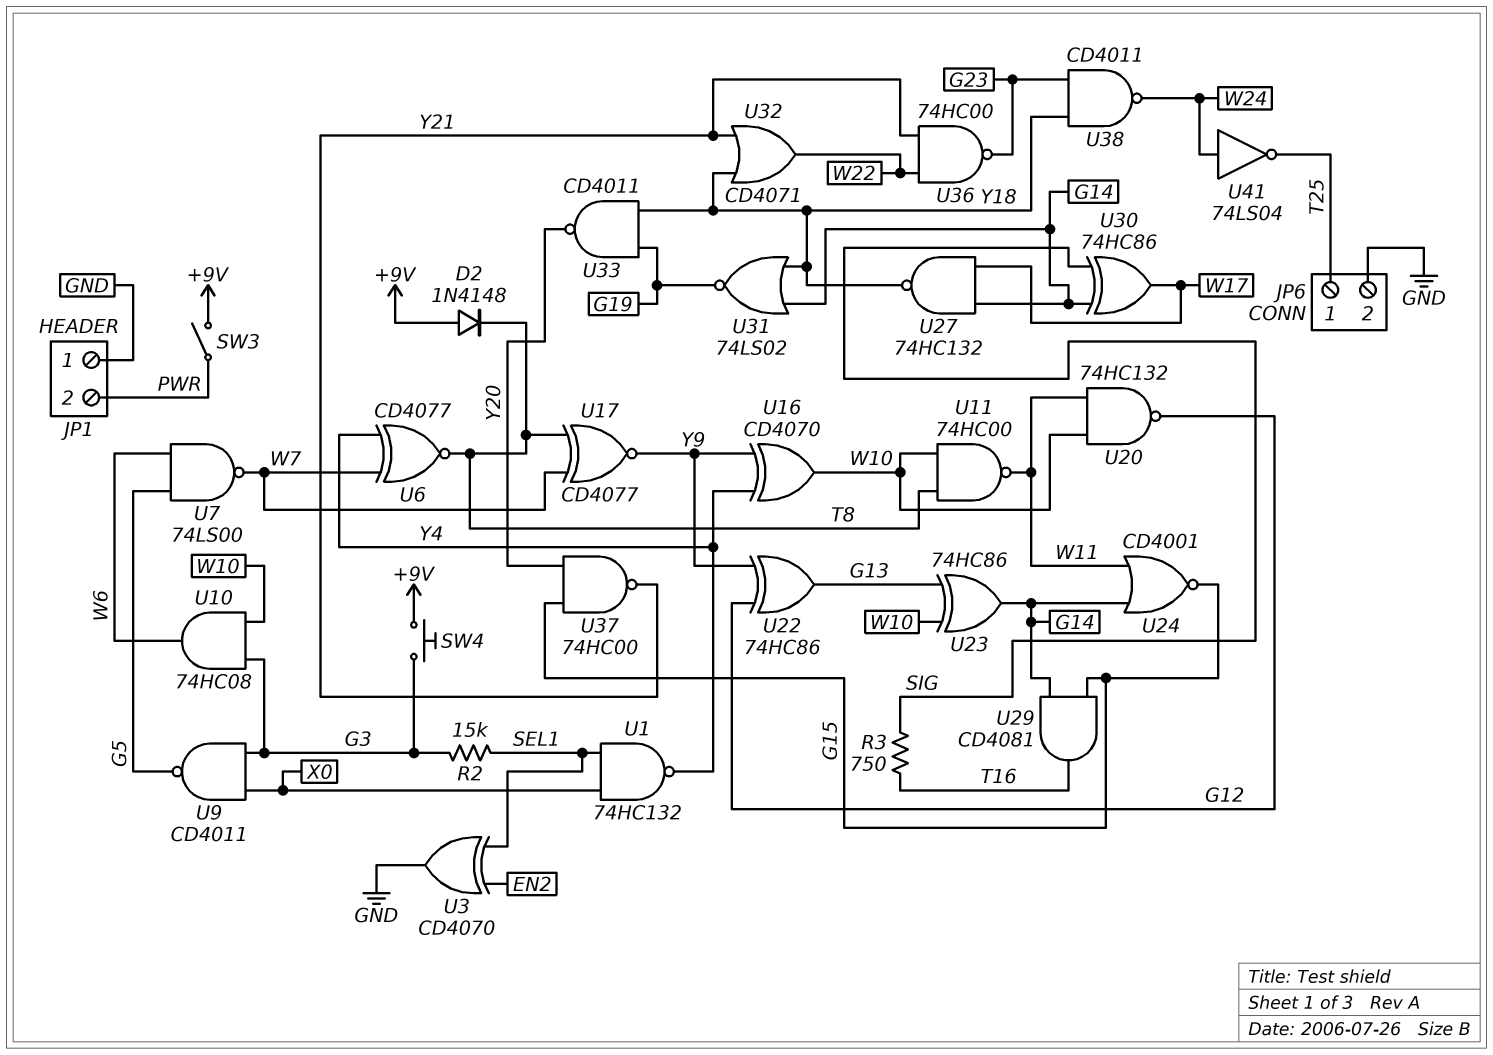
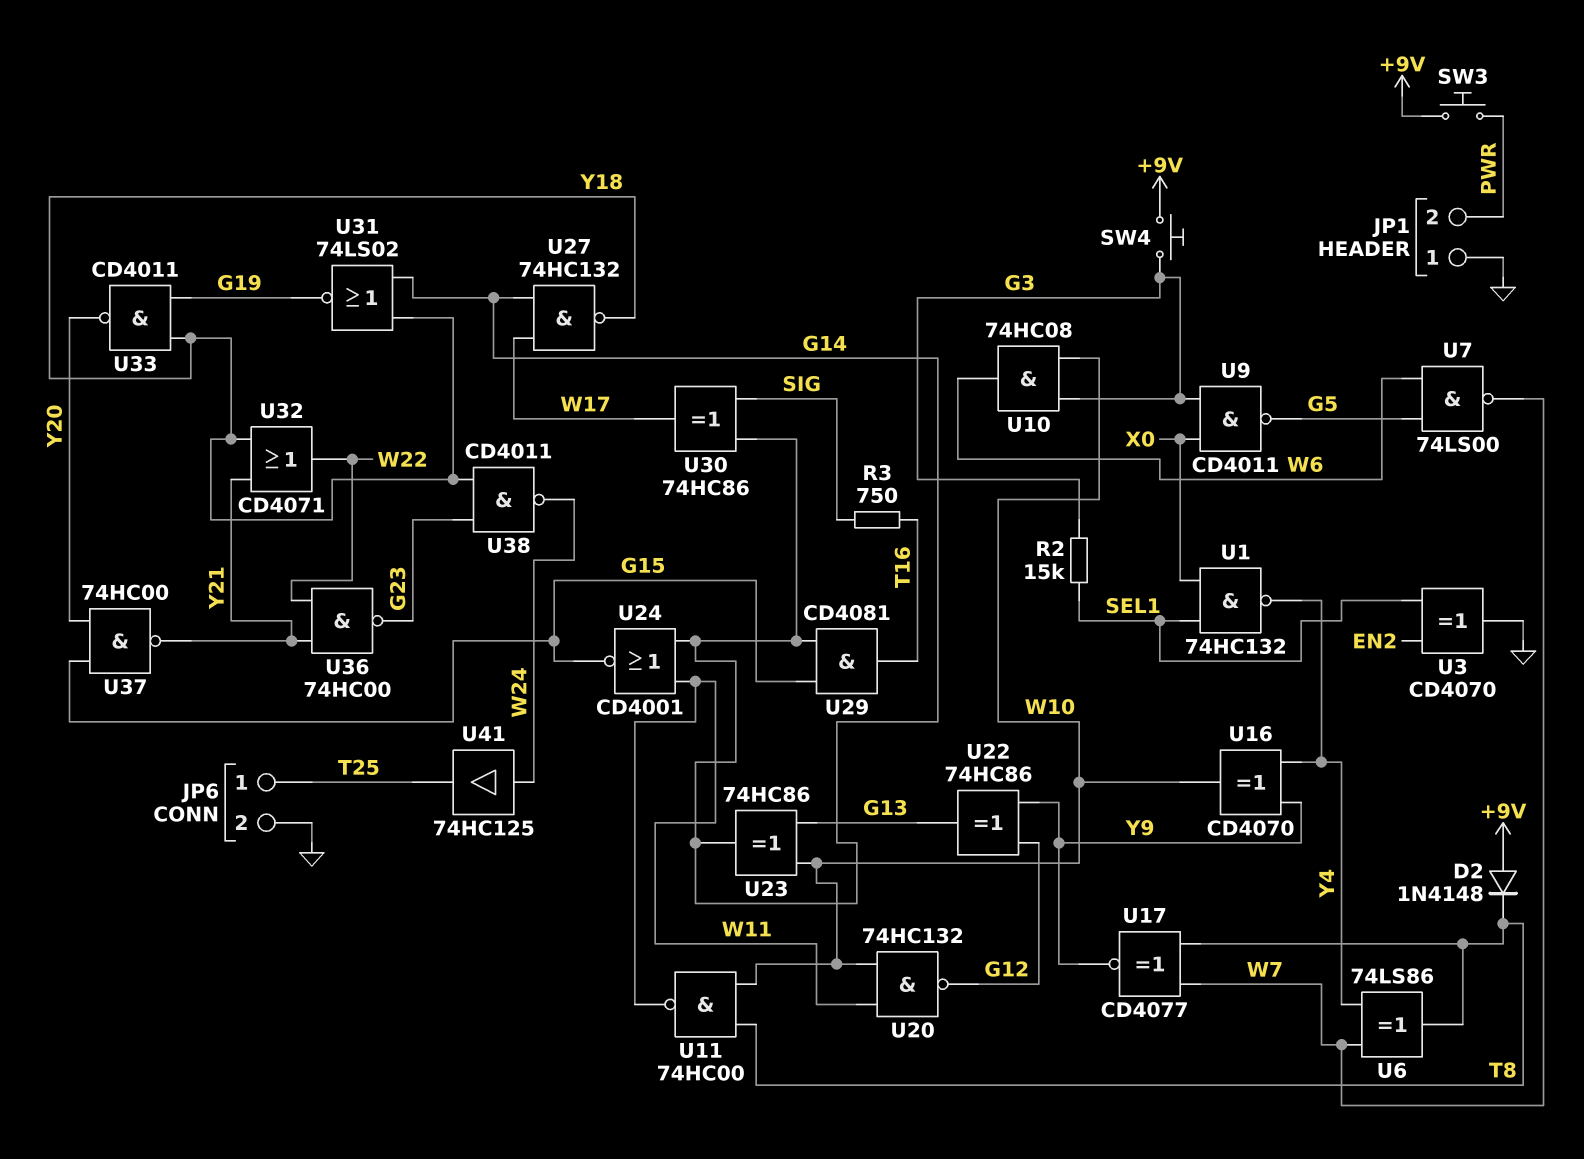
SW3: switch (+9V, PWR) -> button (+9V, PWR)
U6: XNOR CD4077 (in W7, in Y4, out T8) -> XOR 74LS86 (in W7, in Y4, out T8)
U41: NOT 74LS04 (in W24, out T25) -> buffer 74HC125 (in W24, out T25)

